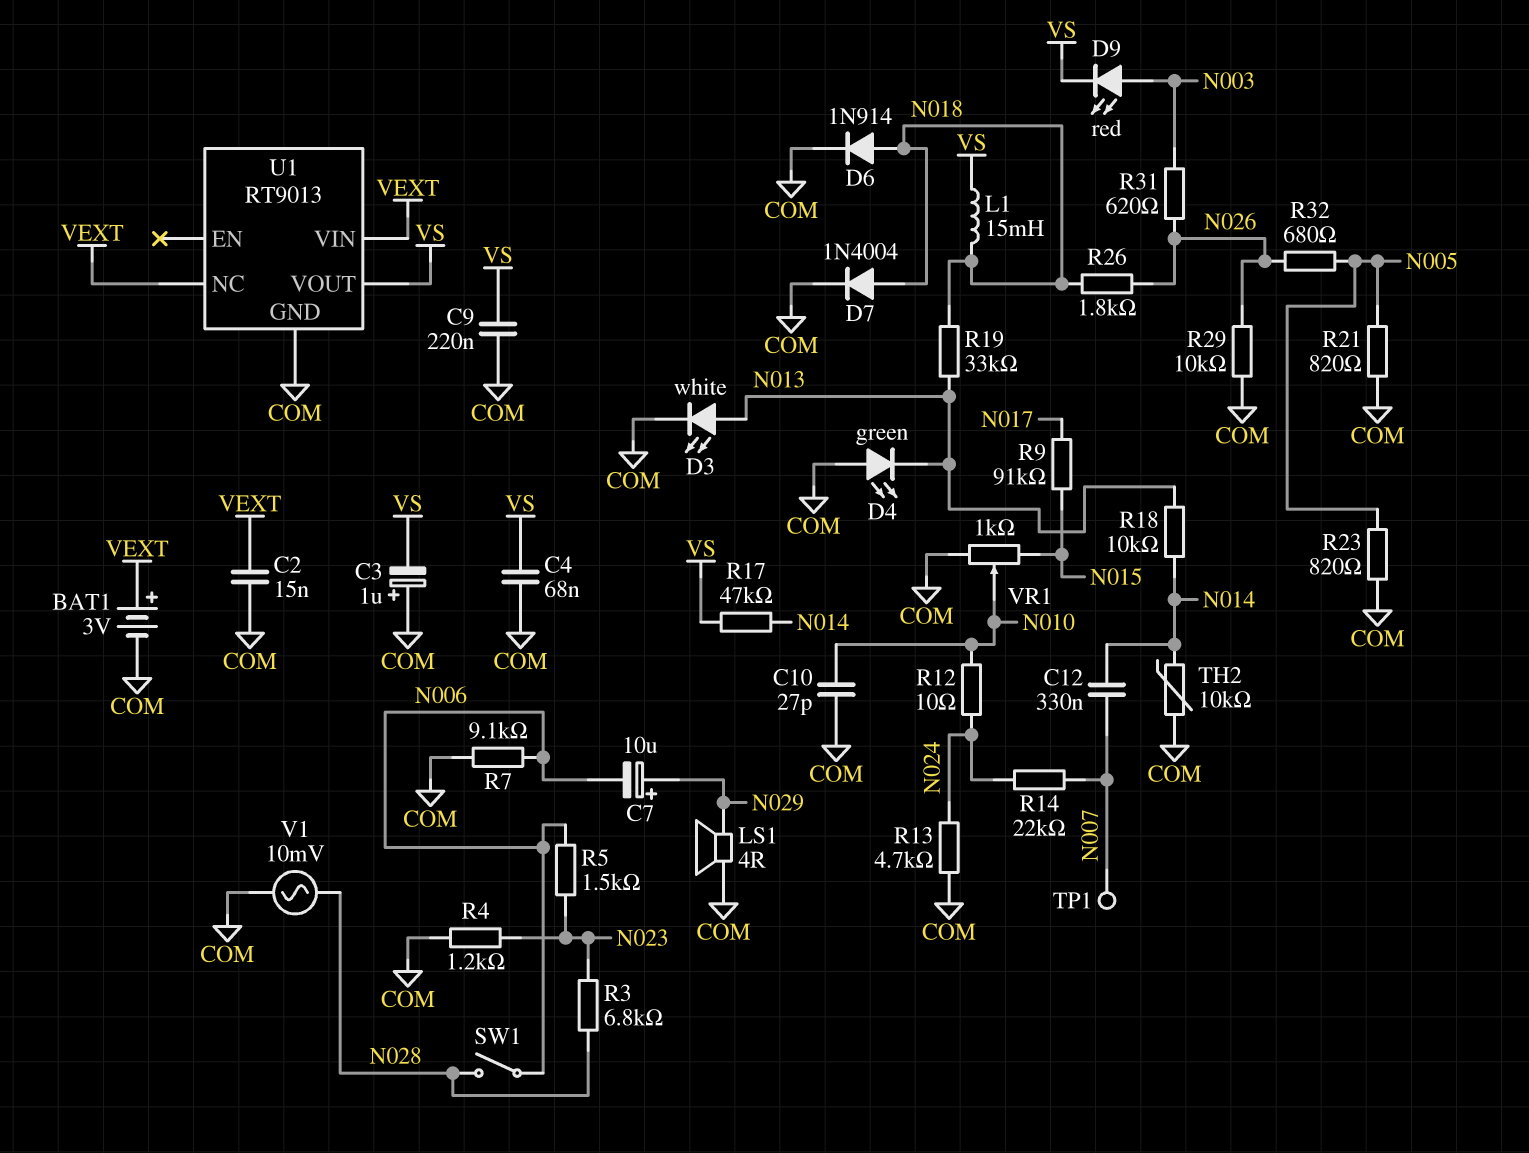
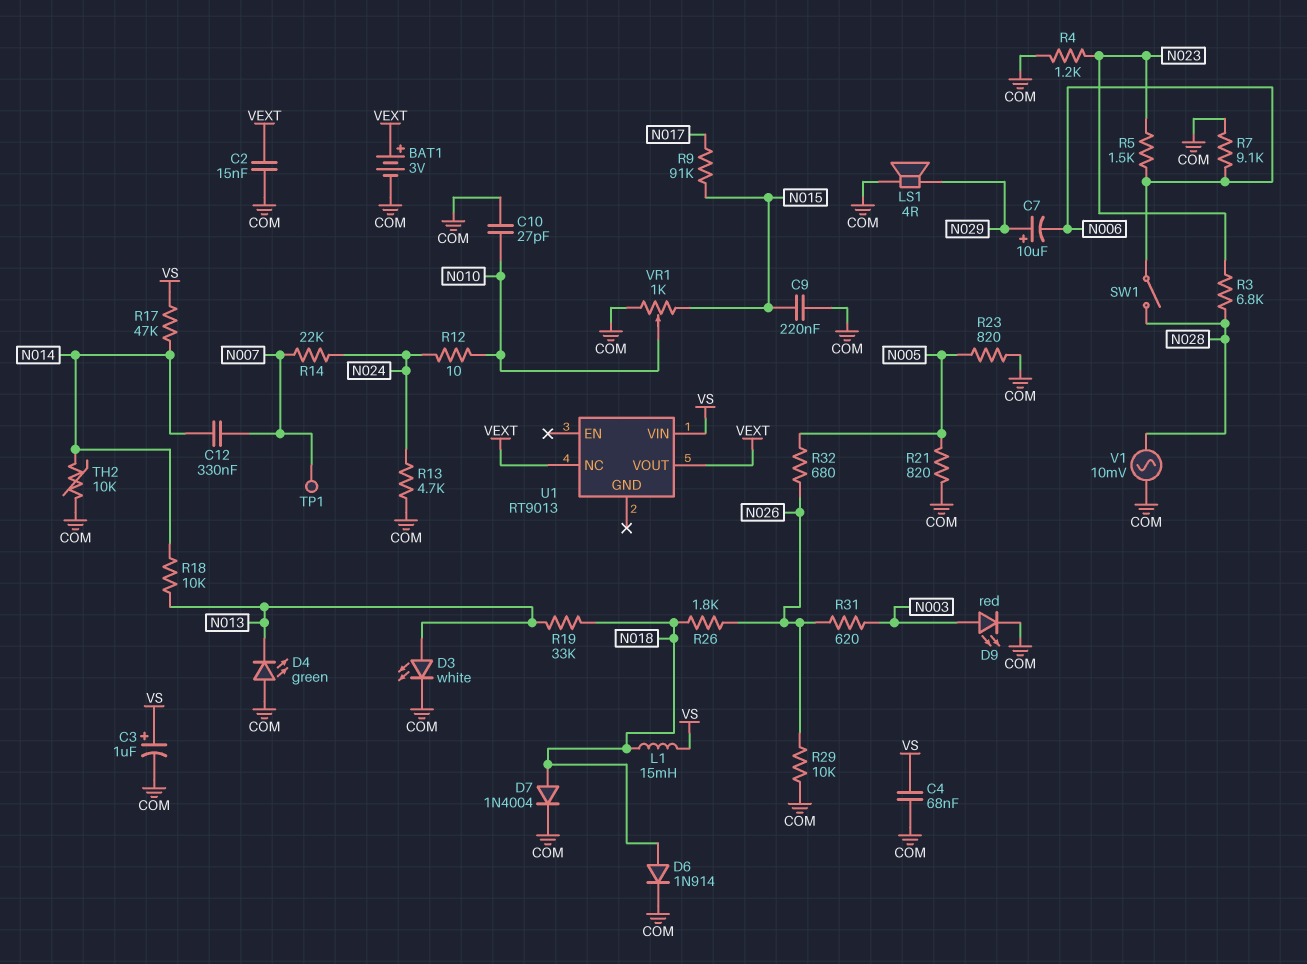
C3: 1uF (plus COM, minus VS) -> 1uF (plus VS, minus COM)
C9: 220nF (COM, VS) -> 220nF (COM, N015)
D9: LED red (A N003, K VS) -> LED red (A N003, K COM)
U1 pin GND: COM -> none
U1 pin VIN: VEXT -> VS
U1 pin VOUT: VS -> VEXT

